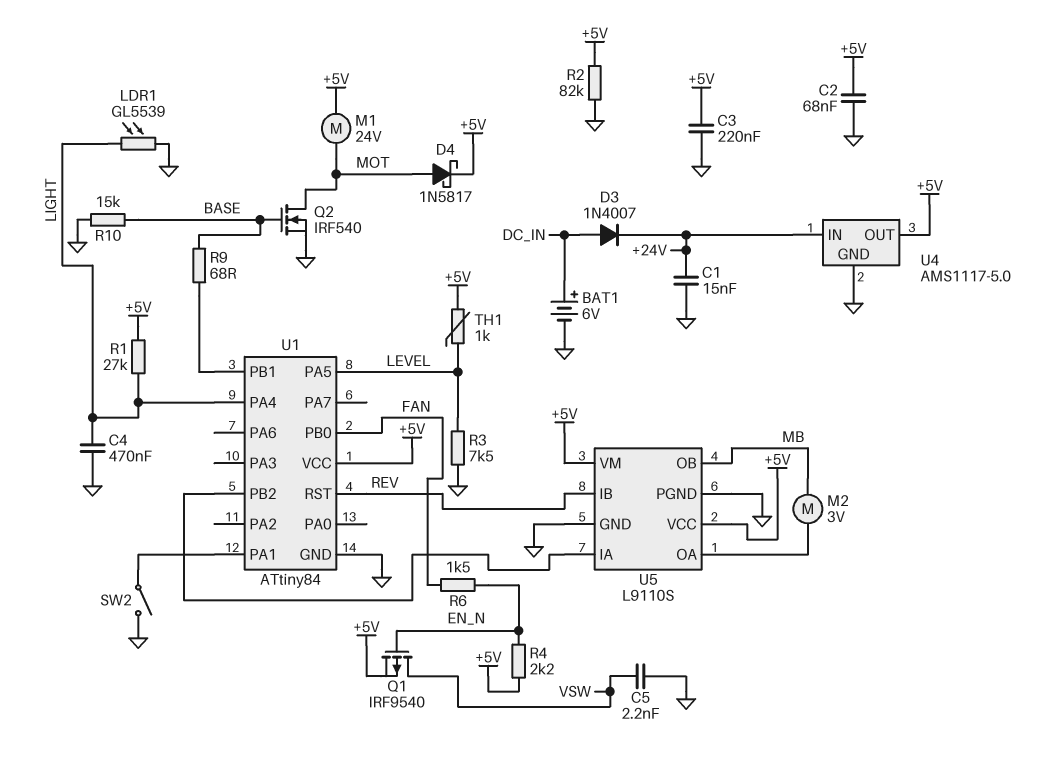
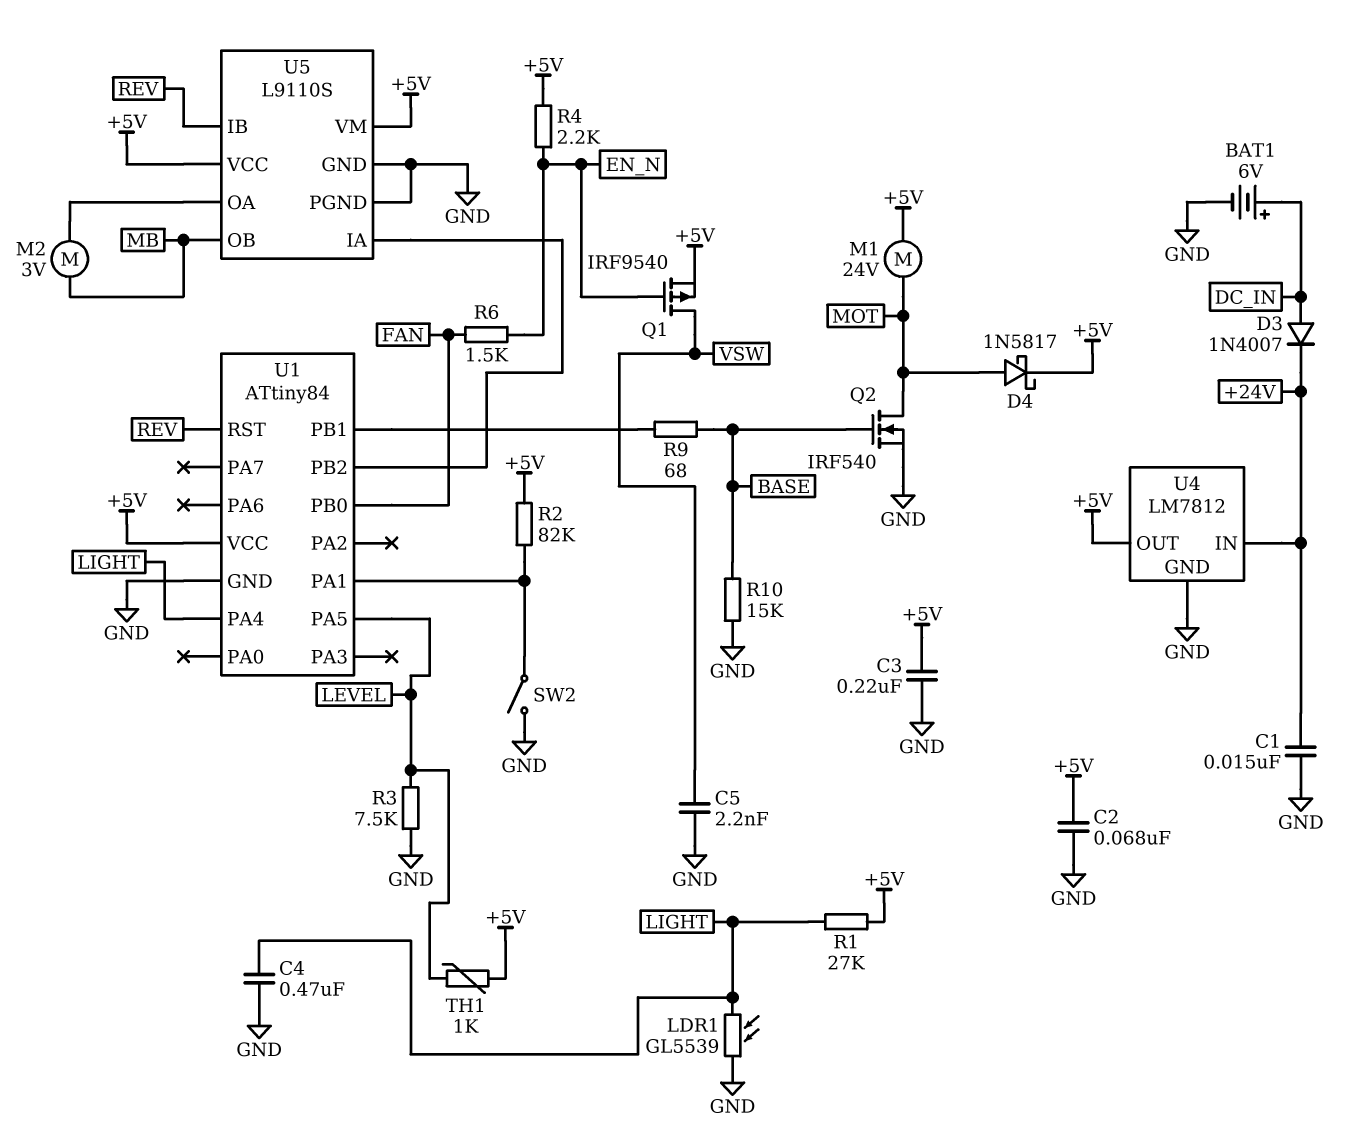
R2: 82k (+5V, GND) -> 82k (+5V, U1/PA1)
U4: AMS1117-5.0 -> LM7812

